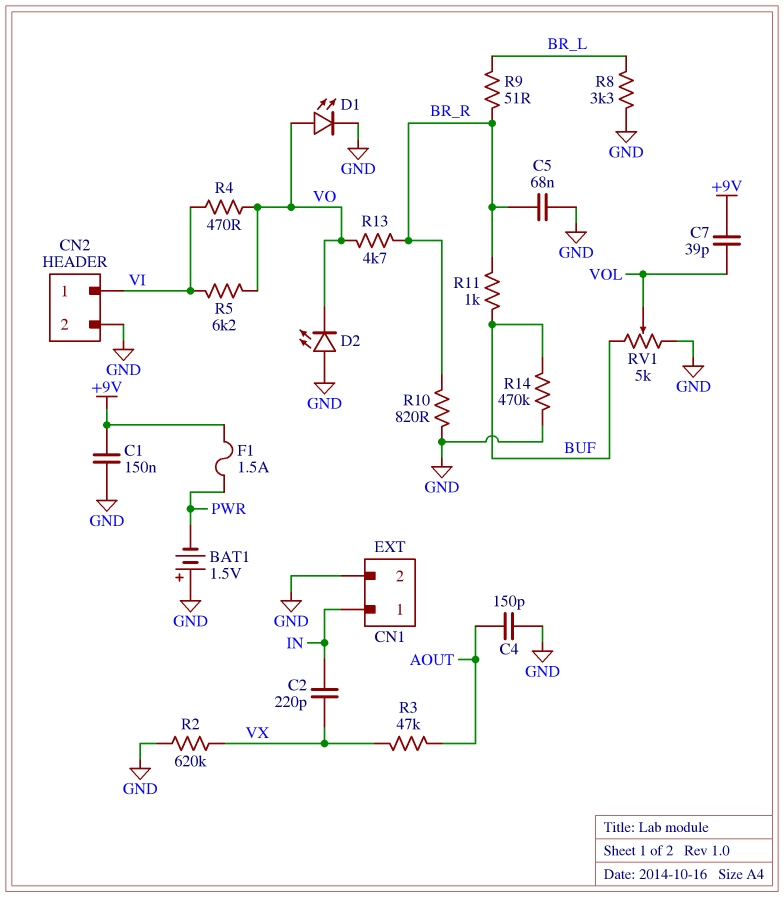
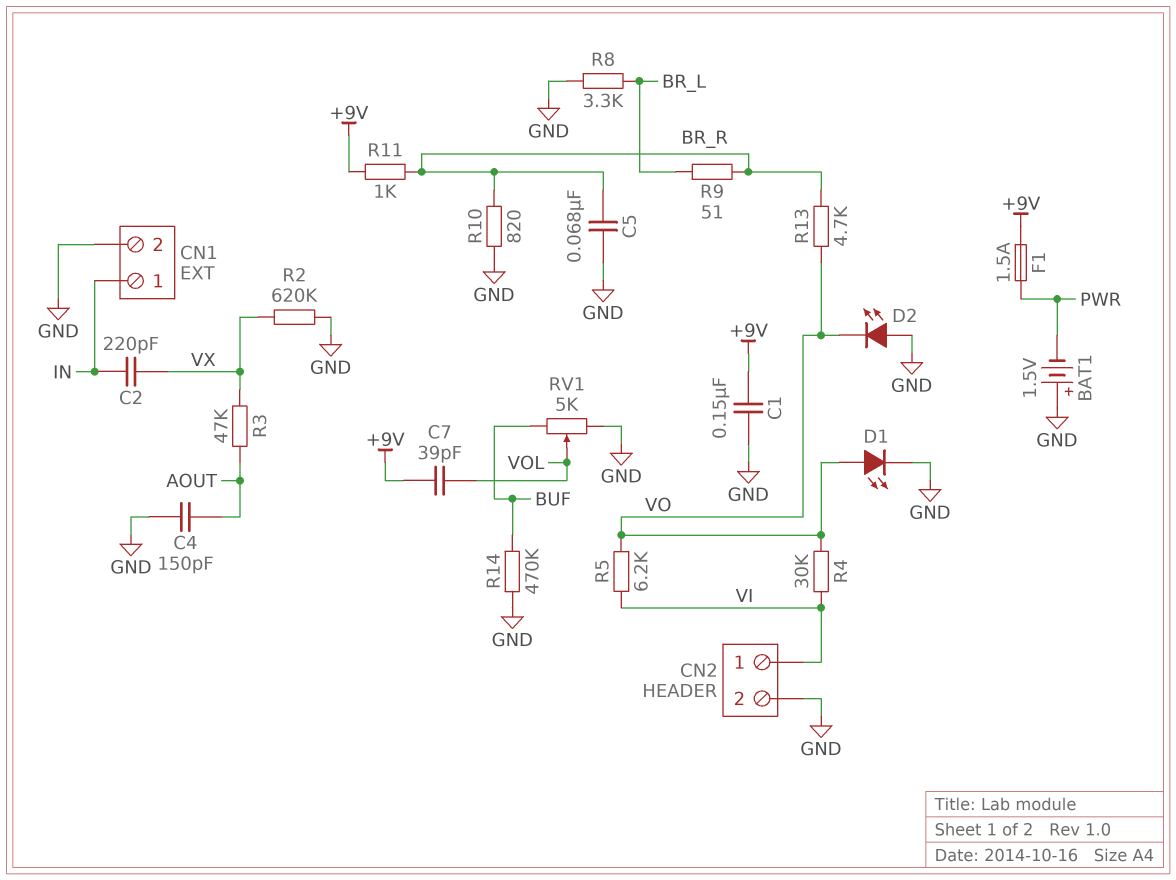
R4: 470 (VI, VO) -> 30k (VI, VO)
R11: 1k (BR_R, BUF) -> 1k (+9V, BR_R)

